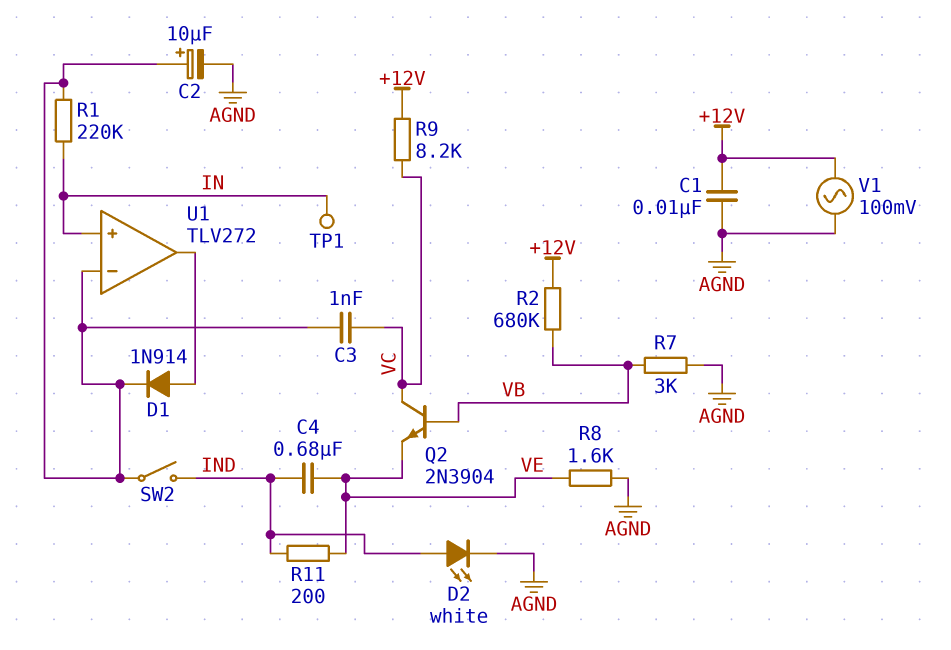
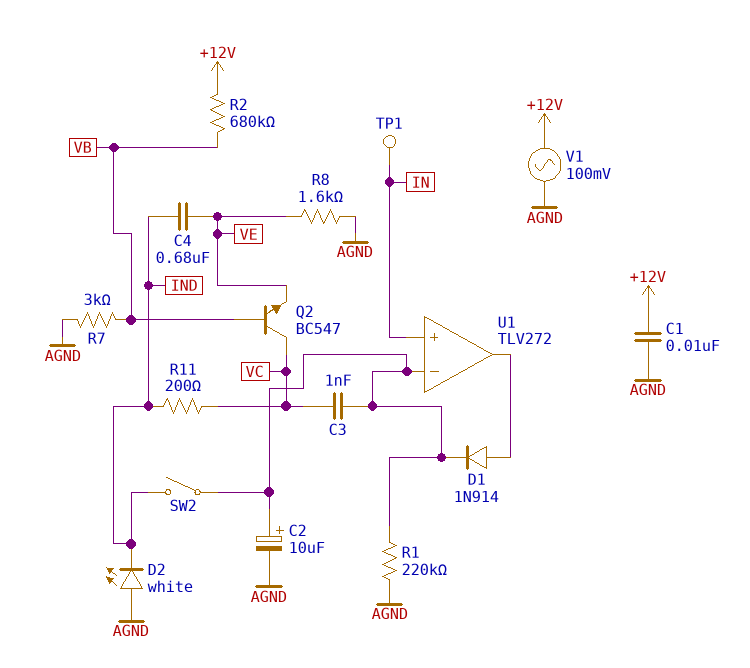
D2: LED white (A IND, K AGND) -> LED white (A AGND, K IND)
Q2: NPN 2N3904 (B VB, C VC, E VE) -> NPN BC547 (B VB, C VC, E VE)
R1: 220k (IN, U1/in-) -> 220k (AGND, U1/in-)
R9: 8.2k (+12V, VC) -> none
R11: 200 (IND, VE) -> 200 (IND, VC)

